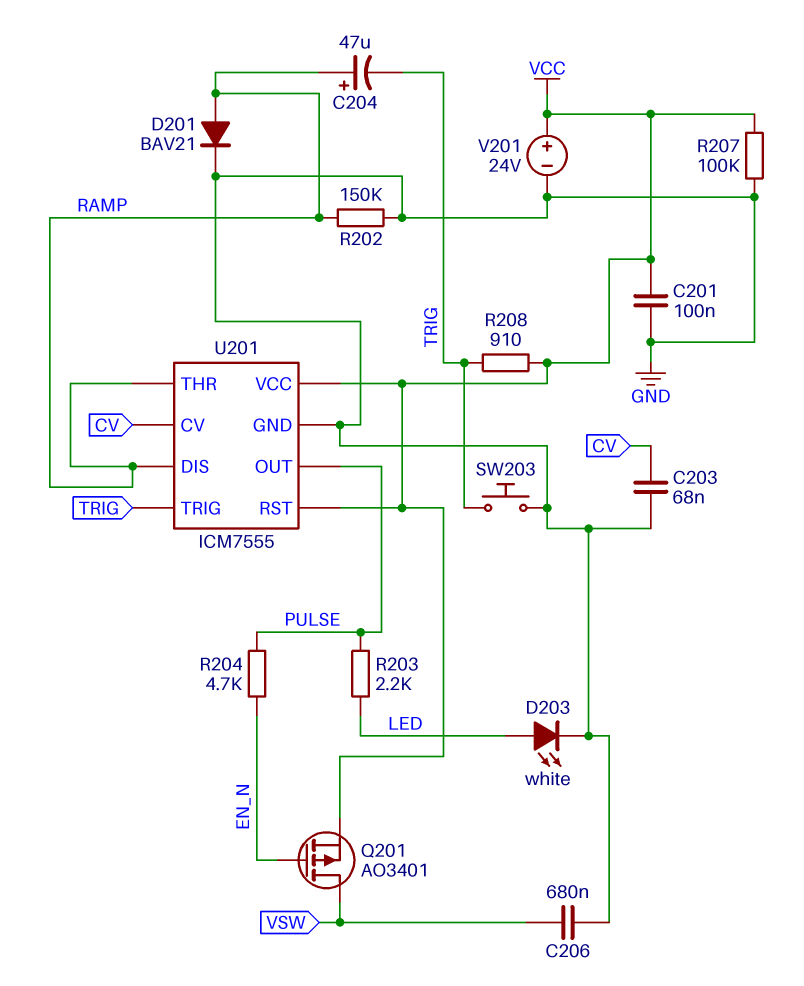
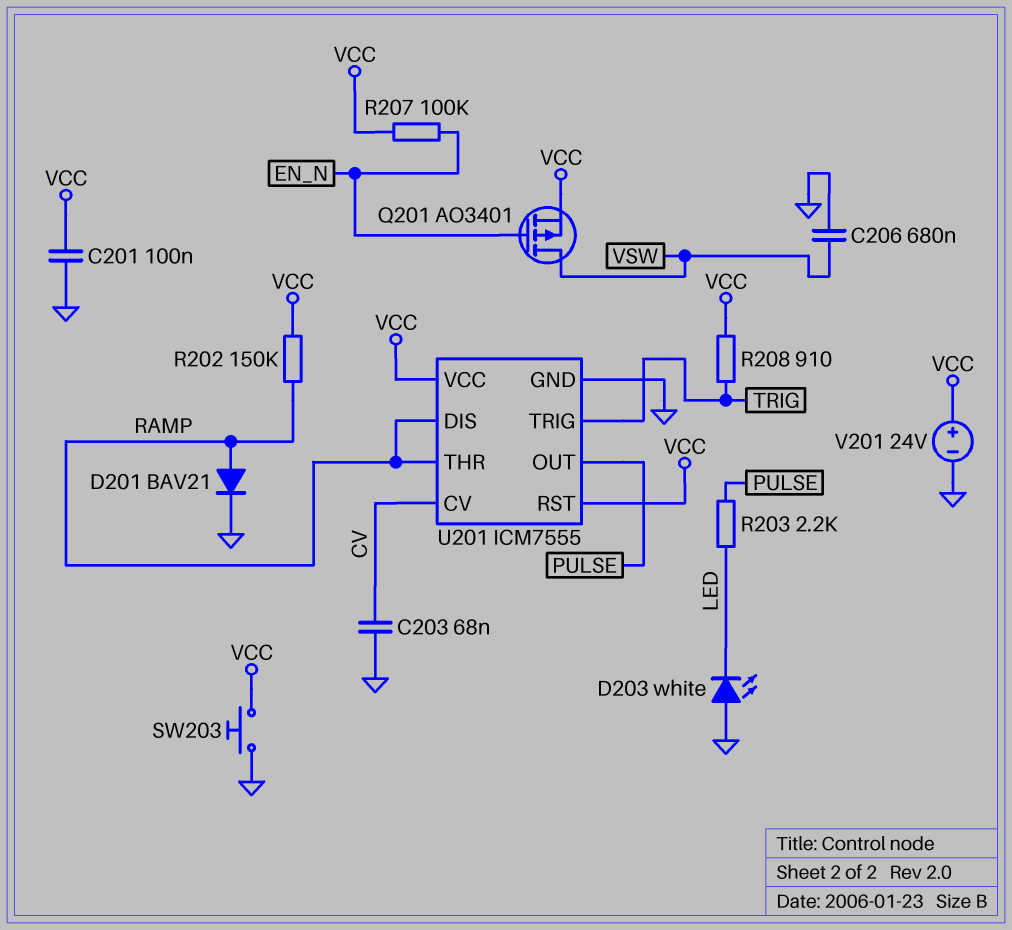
C204: 47uF (plus RAMP, minus TRIG) -> none
D203: LED white (A LED, K GND) -> LED white (A GND, K LED)
R202: 150k (GND, RAMP) -> 150k (RAMP, VCC)
R204: 4.7k (EN_N, PULSE) -> none
R207: 100k (GND, VCC) -> 100k (EN_N, VCC)
SW203: button (GND, TRIG) -> button (GND, VCC)

